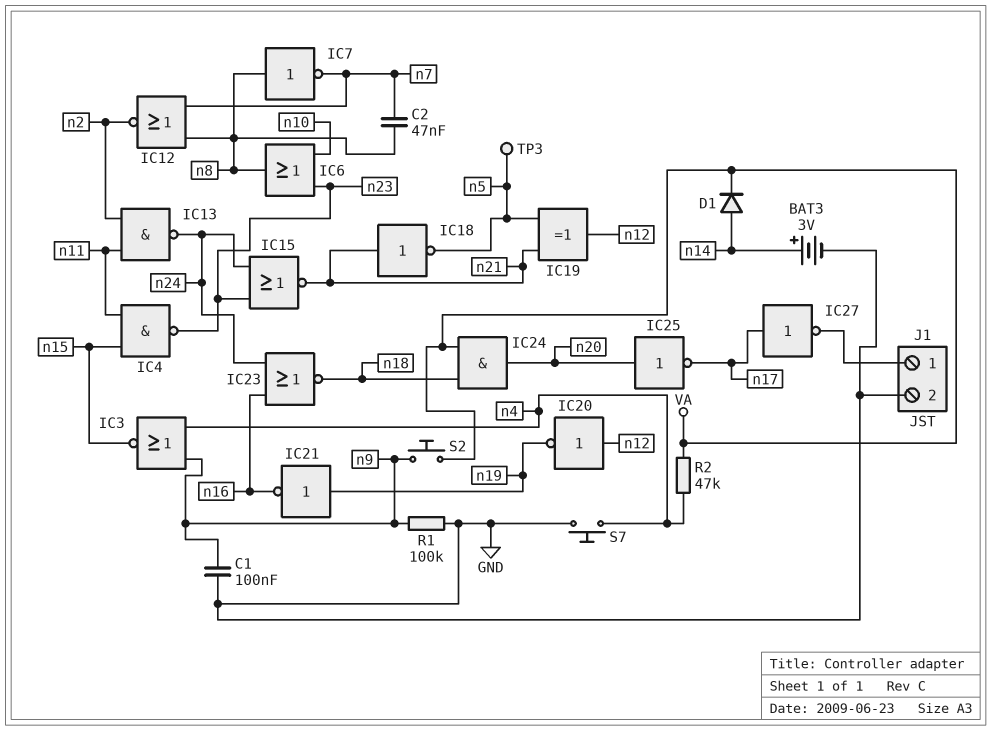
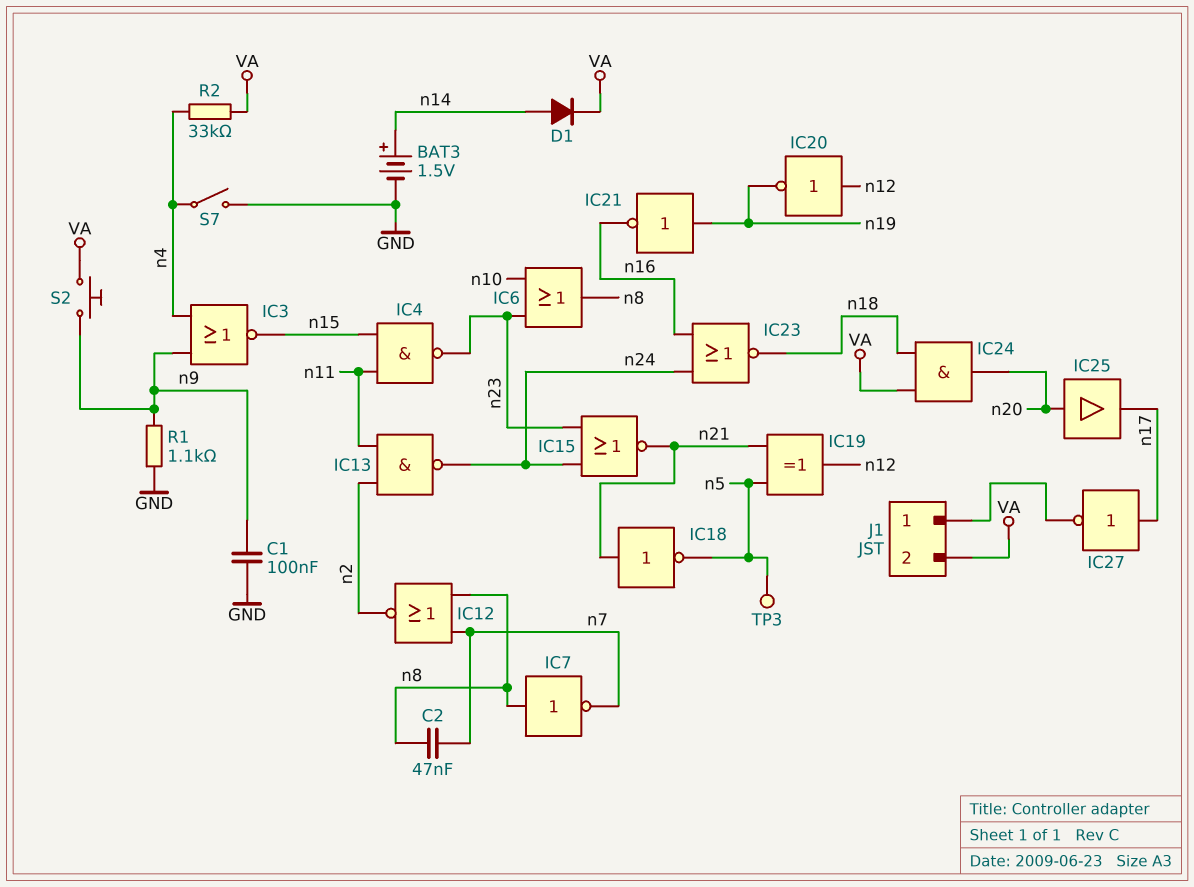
BAT3: 3V (plus n14, minus GND) -> 1.5V (plus n14, minus GND)
IC25: NOT (in n20, out n17) -> buffer (in n20, out n17)
J1 pin 2: GND -> VA
R1: 100k (GND, n9) -> 1.1k (GND, n9)
R2: 47k (VA, n4) -> 33k (VA, n4)
S7: button (GND, n4) -> switch (GND, n4)

